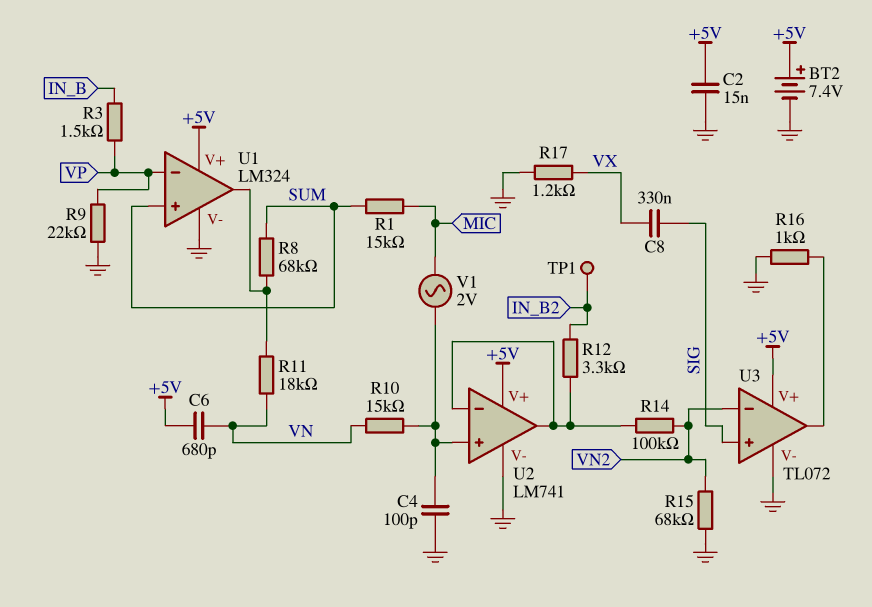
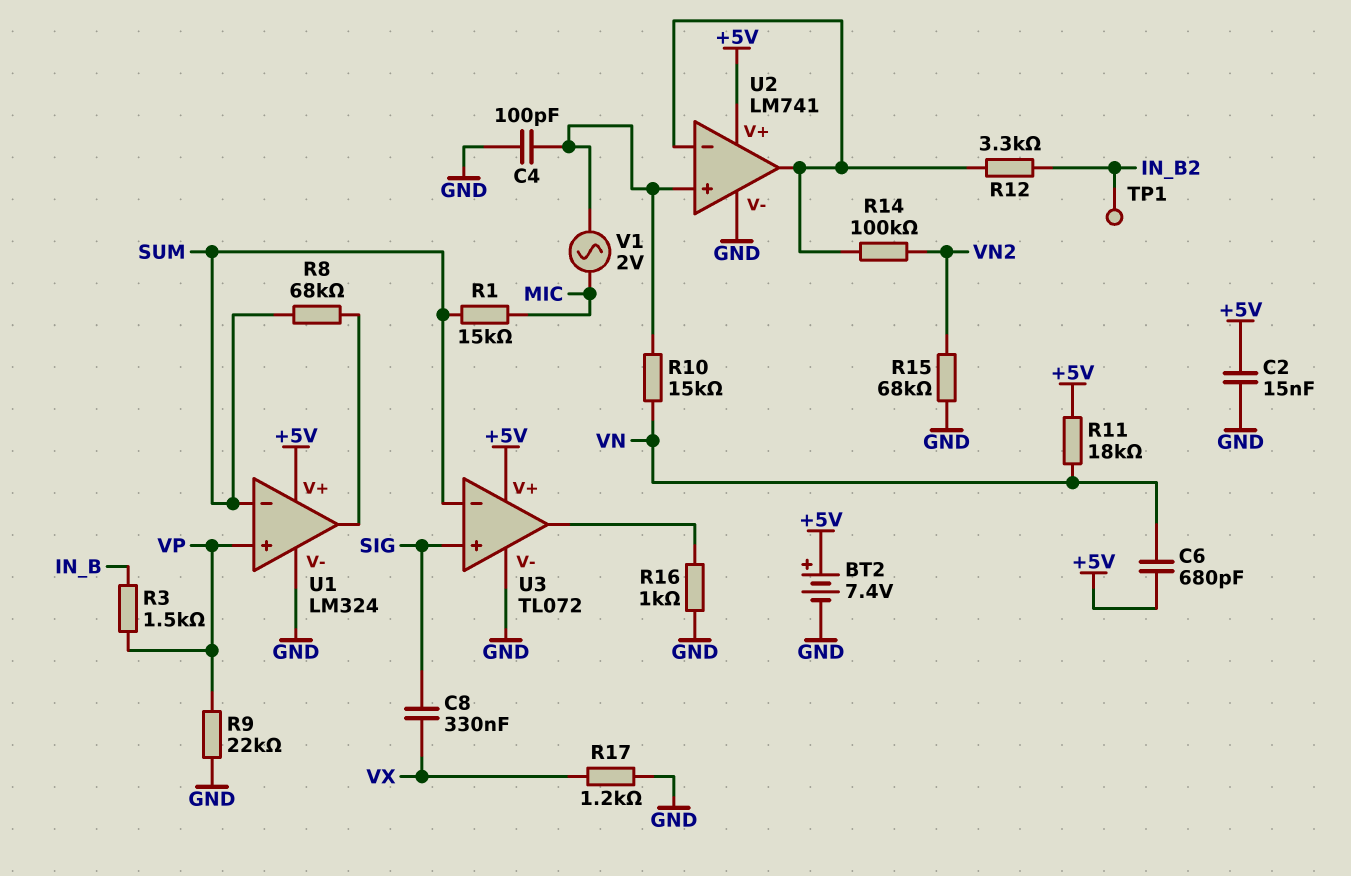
R11: 18k (U1/out, VN) -> 18k (+5V, VN)
U1 pin in+: SUM -> VP
U1 pin in-: VP -> SUM
U3 pin in-: VN2 -> SUM

